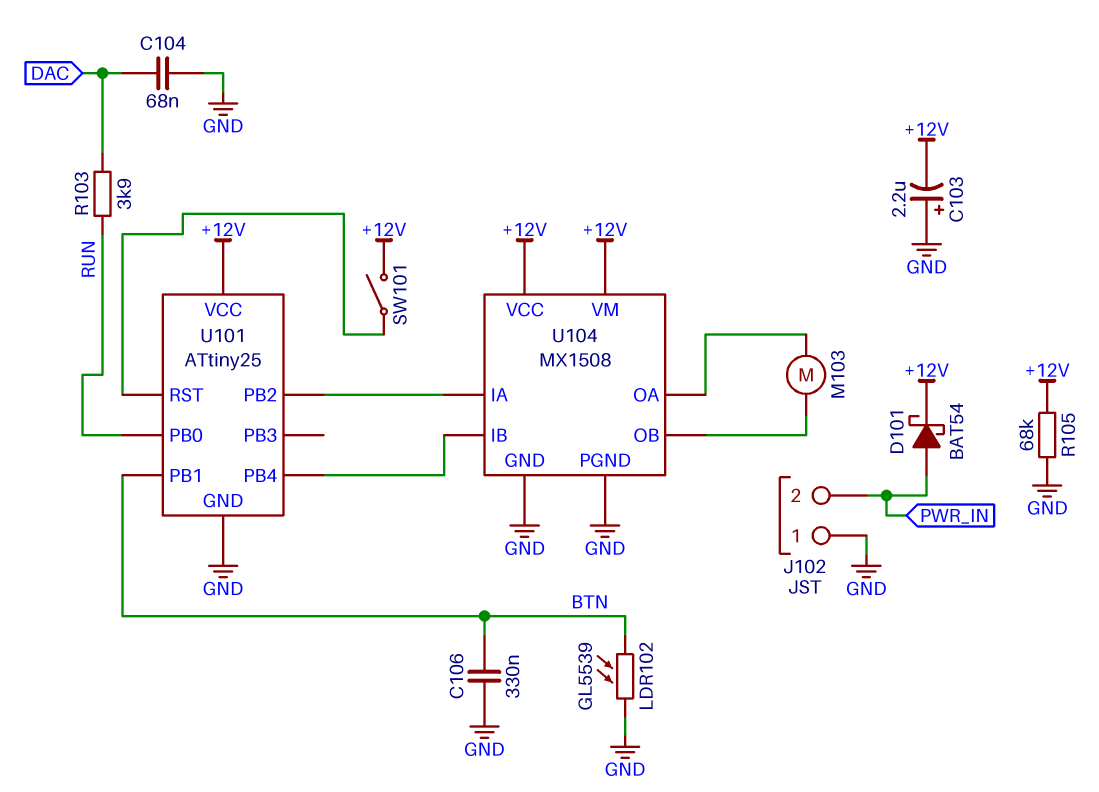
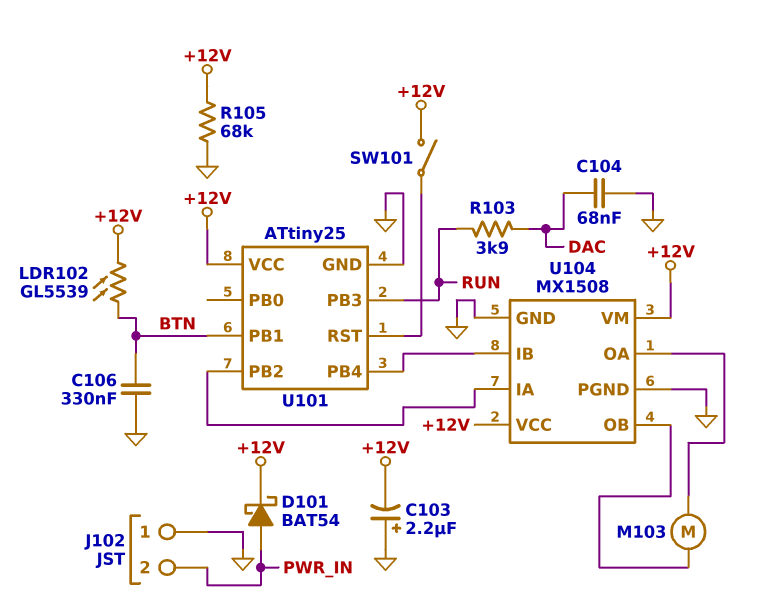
LDR102: GL5539 (BTN, GND) -> GL5539 (+12V, BTN)
U101 pin PB0: RUN -> none
U101 pin PB3: none -> RUN

